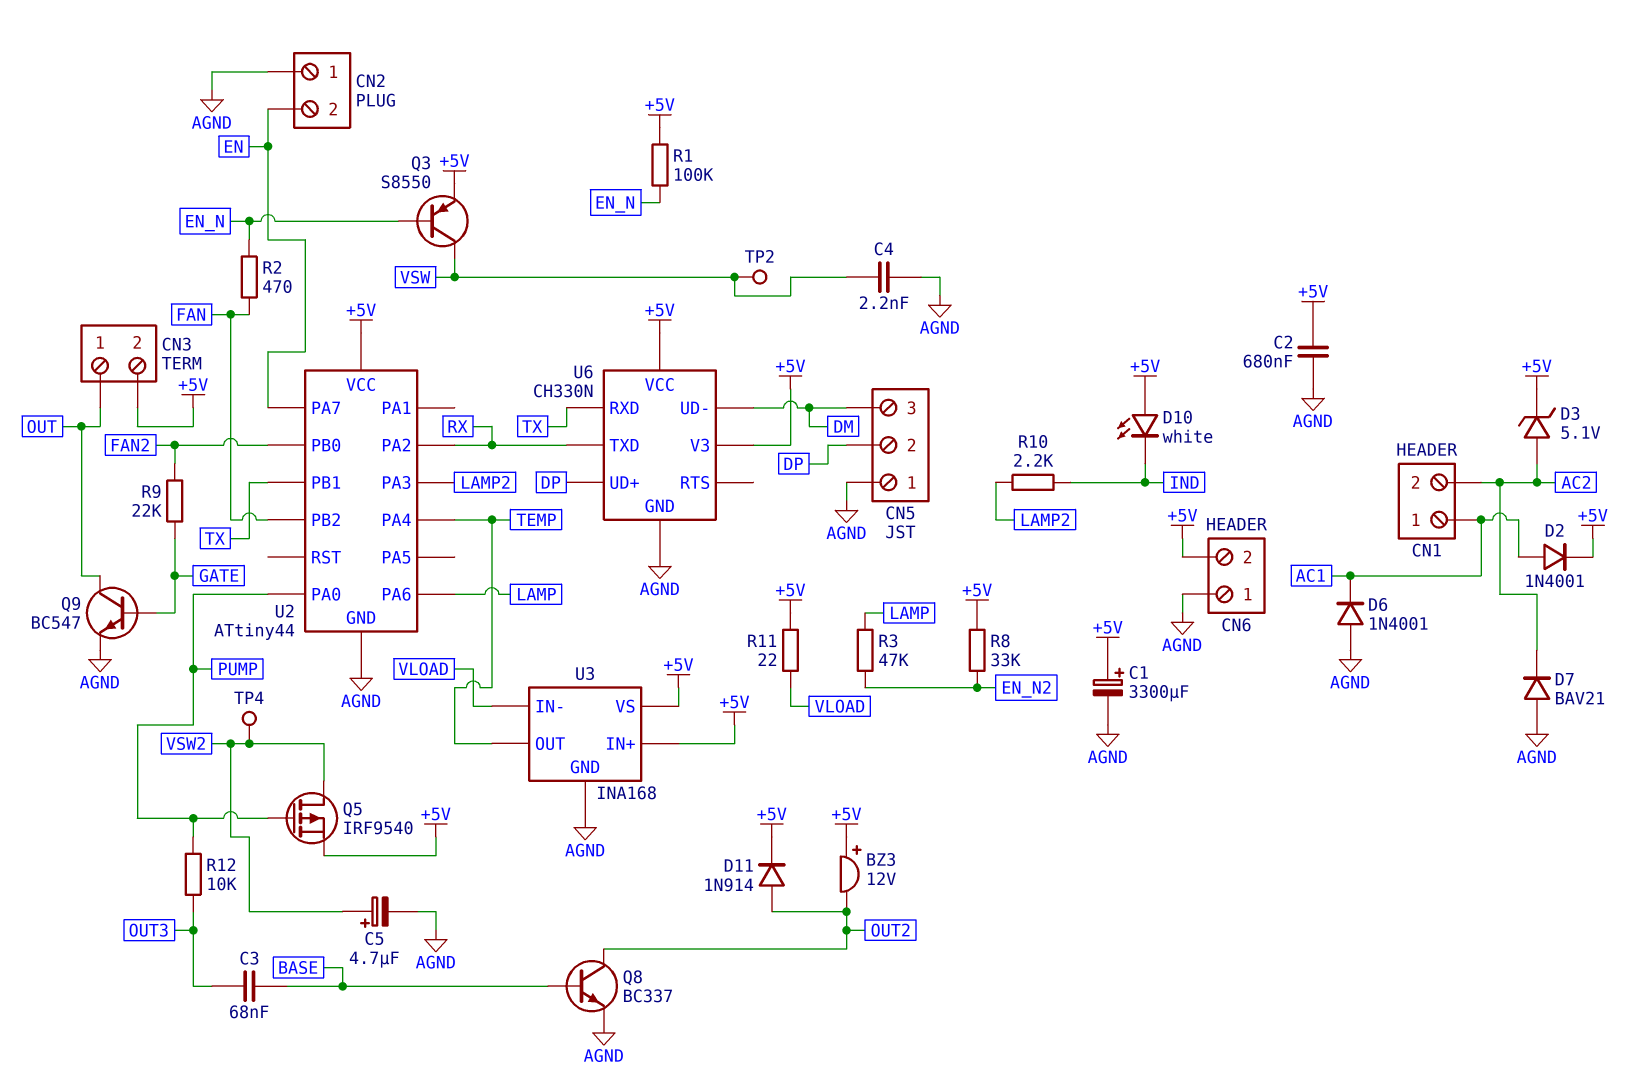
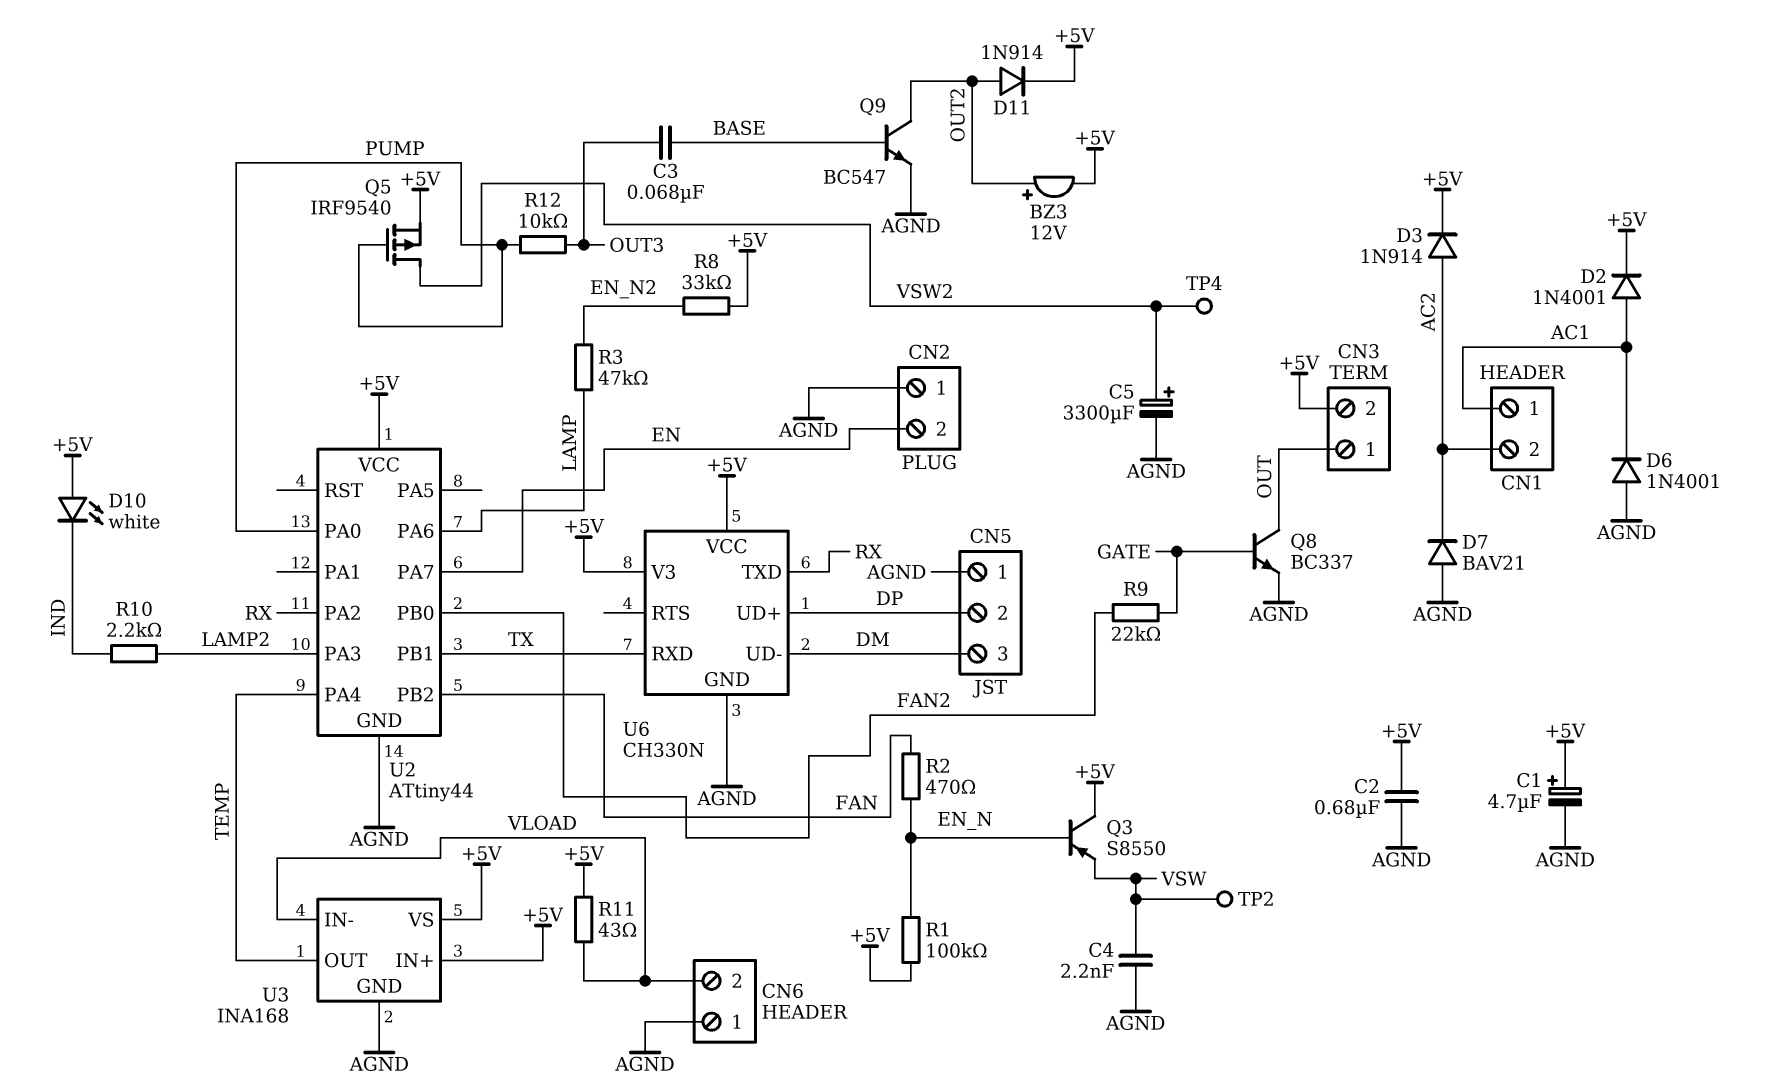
BZ3: buzzer 12V (plus +5V, minus OUT2) -> buzzer 12V (plus OUT2, minus +5V)
C1: 3300uF (plus +5V, minus AGND) -> 4.7uF (plus +5V, minus AGND)
C5: 4.7uF (plus VSW2, minus AGND) -> 3300uF (plus VSW2, minus AGND)
CN6 pin 2: +5V -> VLOAD
D3: zener 5.1V (A AC2, K +5V) -> diode 1N914 (A AC2, K +5V)
Q3: PNP S8550 (B EN_N, C VSW, E +5V) -> PNP S8550 (B EN_N, C +5V, E VSW)
Q8: NPN BC337 (B BASE, C OUT2, E AGND) -> NPN BC337 (B GATE, C OUT, E AGND)
Q9: NPN BC547 (B GATE, C OUT, E AGND) -> NPN BC547 (B BASE, C OUT2, E AGND)
R11: 22 (+5V, VLOAD) -> 43 (+5V, VLOAD)

